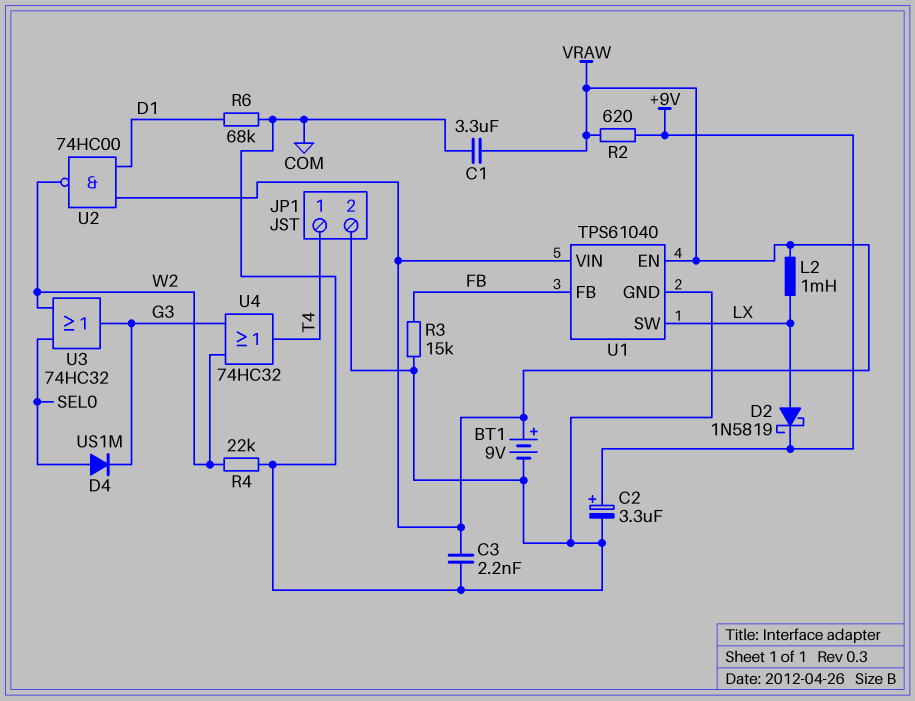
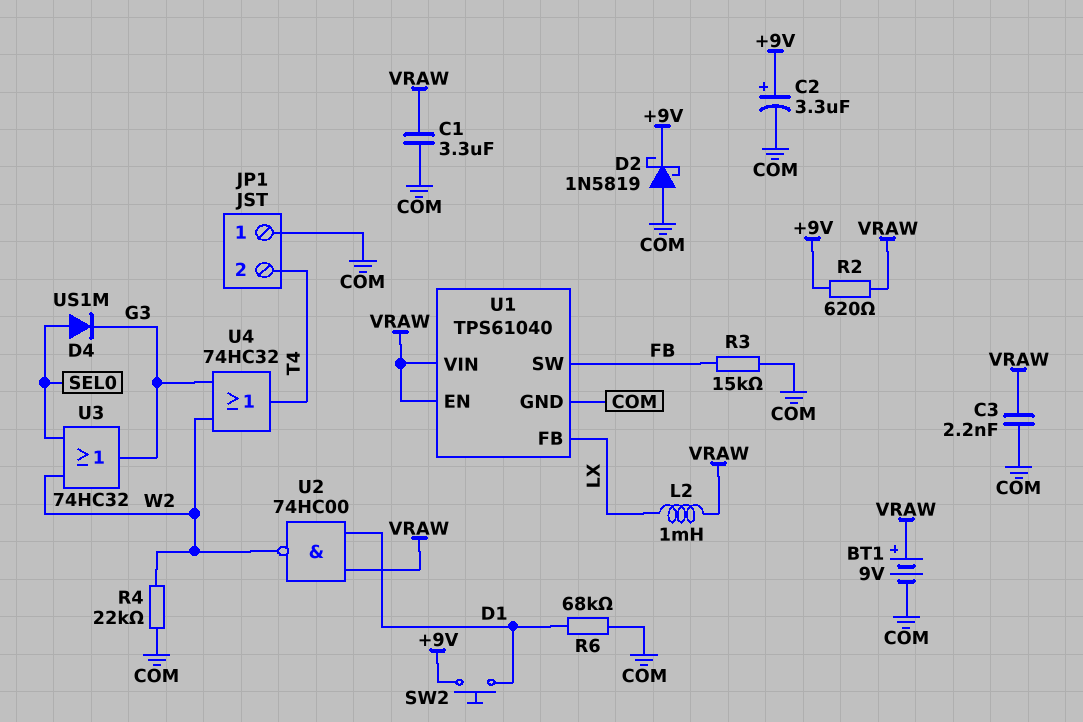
D2: schottky 1N5819 (A LX, K +9V) -> schottky 1N5819 (A COM, K +9V)
JP1 pin 1: T4 -> COM
JP1 pin 2: COM -> T4
SW2: none -> button (+9V, D1)
U1 pin FB: FB -> LX
U1 pin SW: LX -> FB

